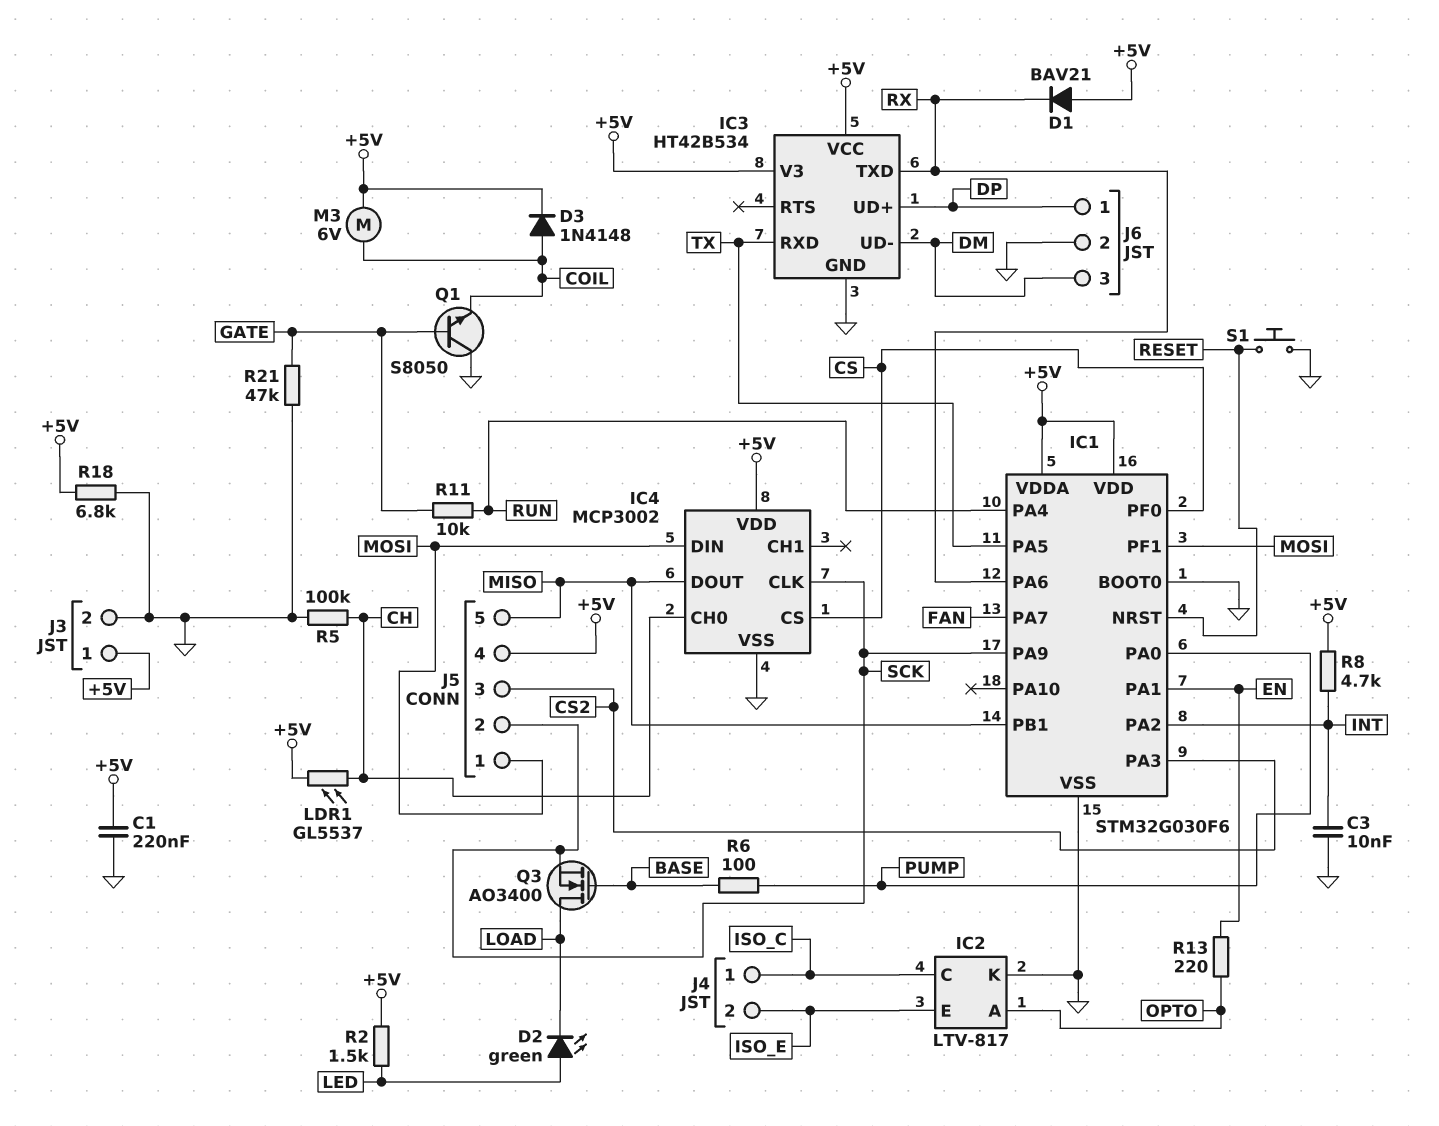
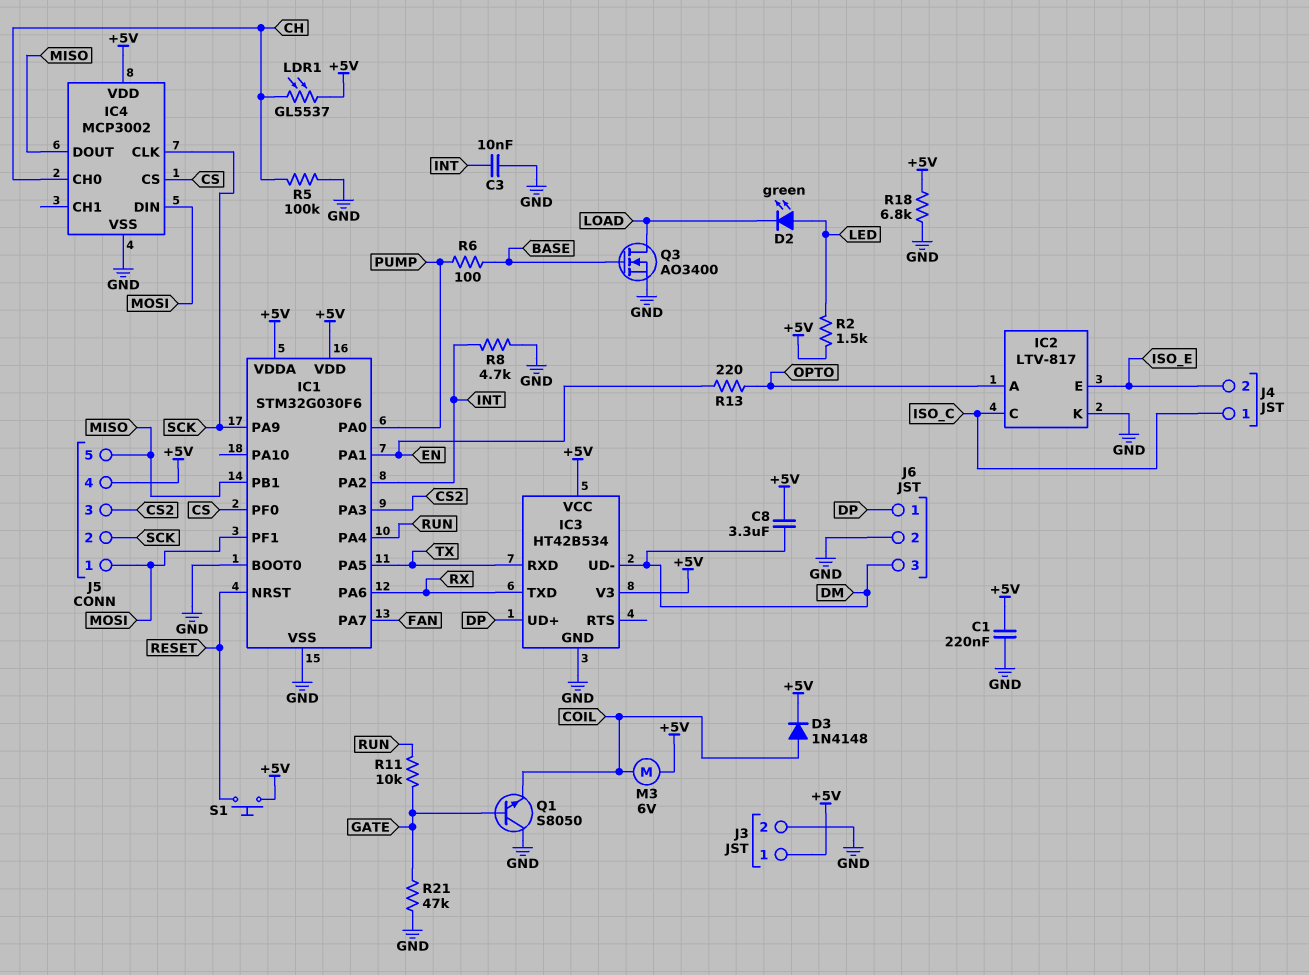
C8: none -> 3.3uF (+5V, DM)
D1: diode BAV21 (A +5V, K RX) -> none
Q3: NMOS AO3400 (G BASE, D LOAD, S SCK) -> NMOS AO3400 (G BASE, D LOAD, S GND)
R8: 4.7k (+5V, INT) -> 4.7k (GND, INT)
S1: button (GND, RESET) -> button (+5V, RESET)

